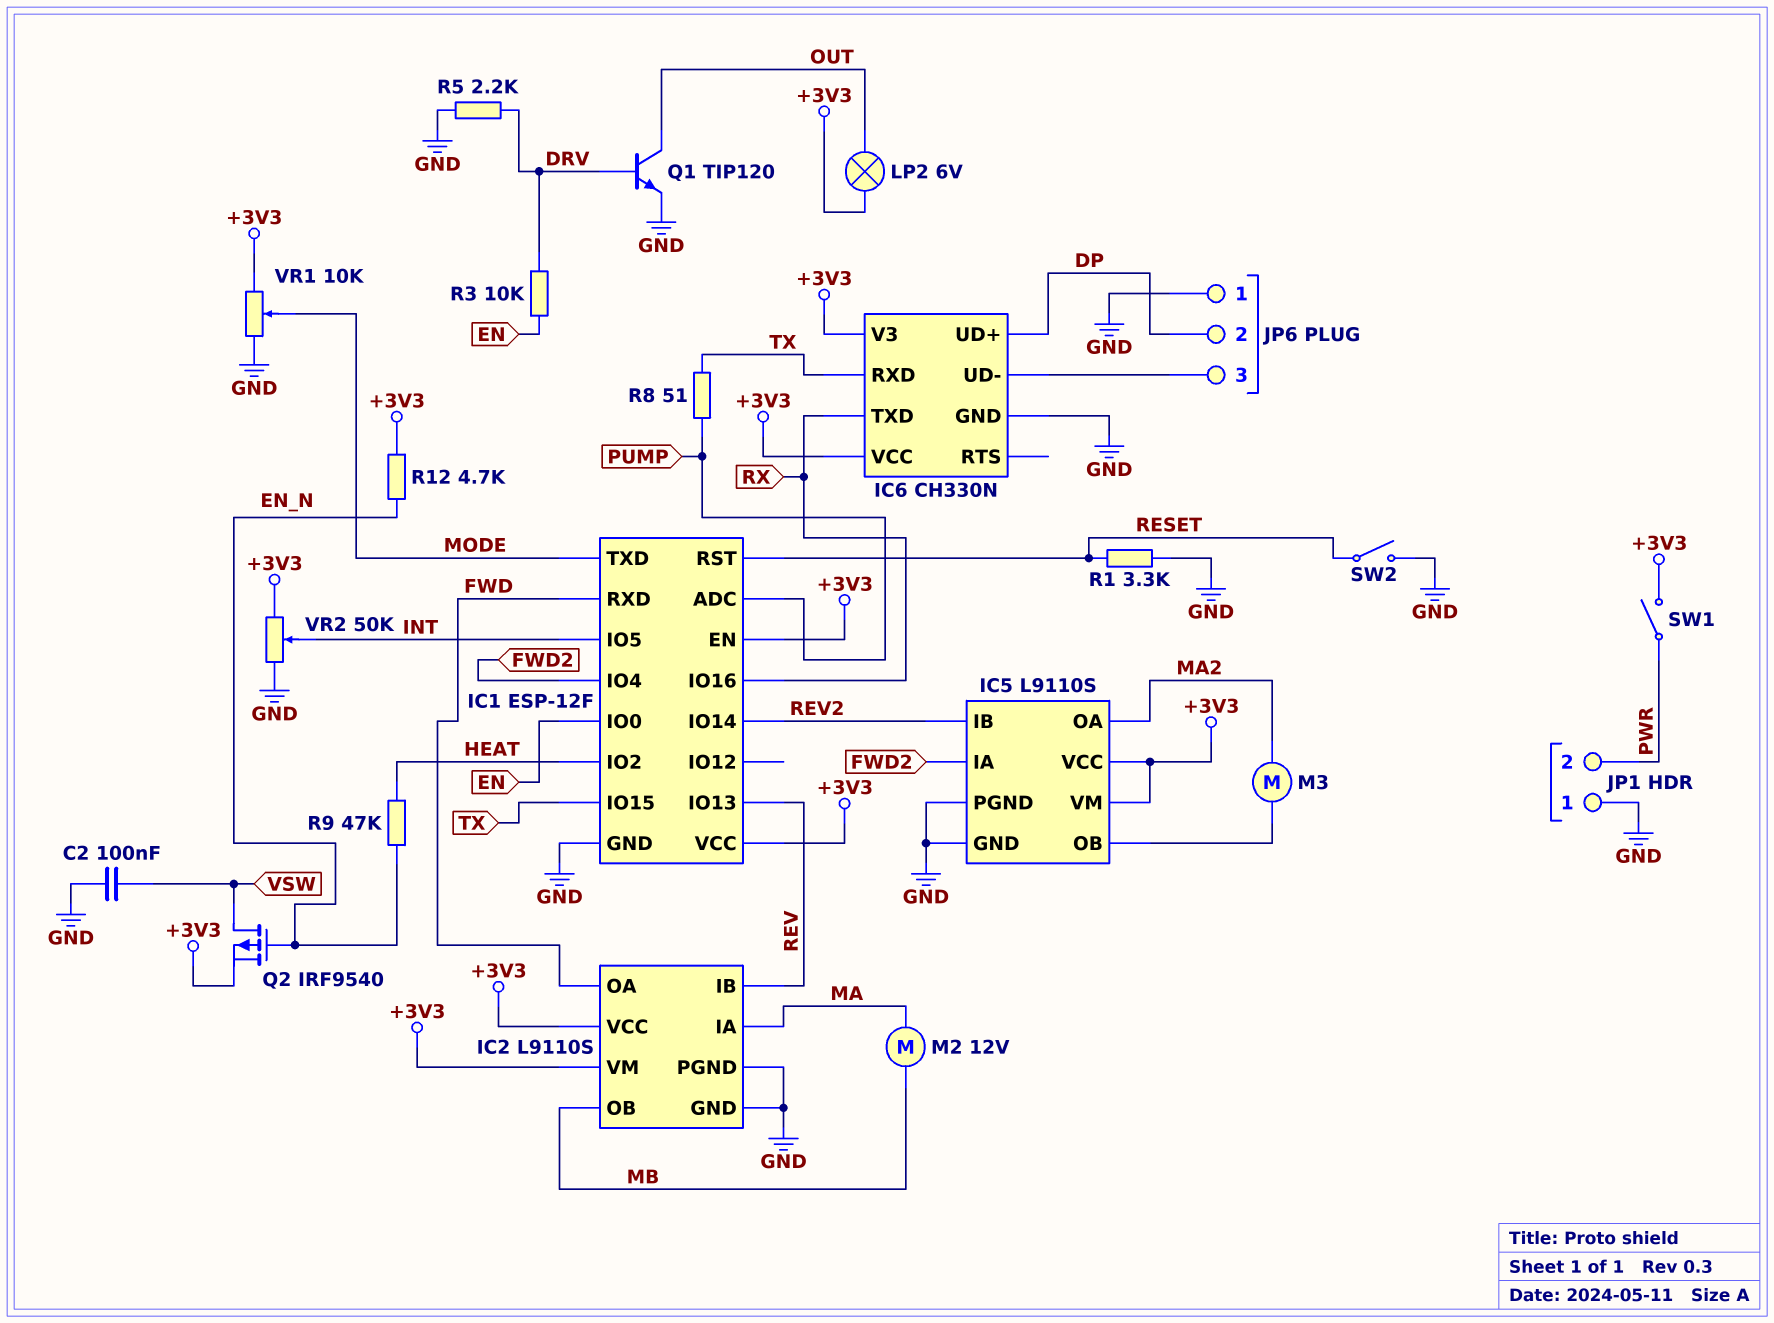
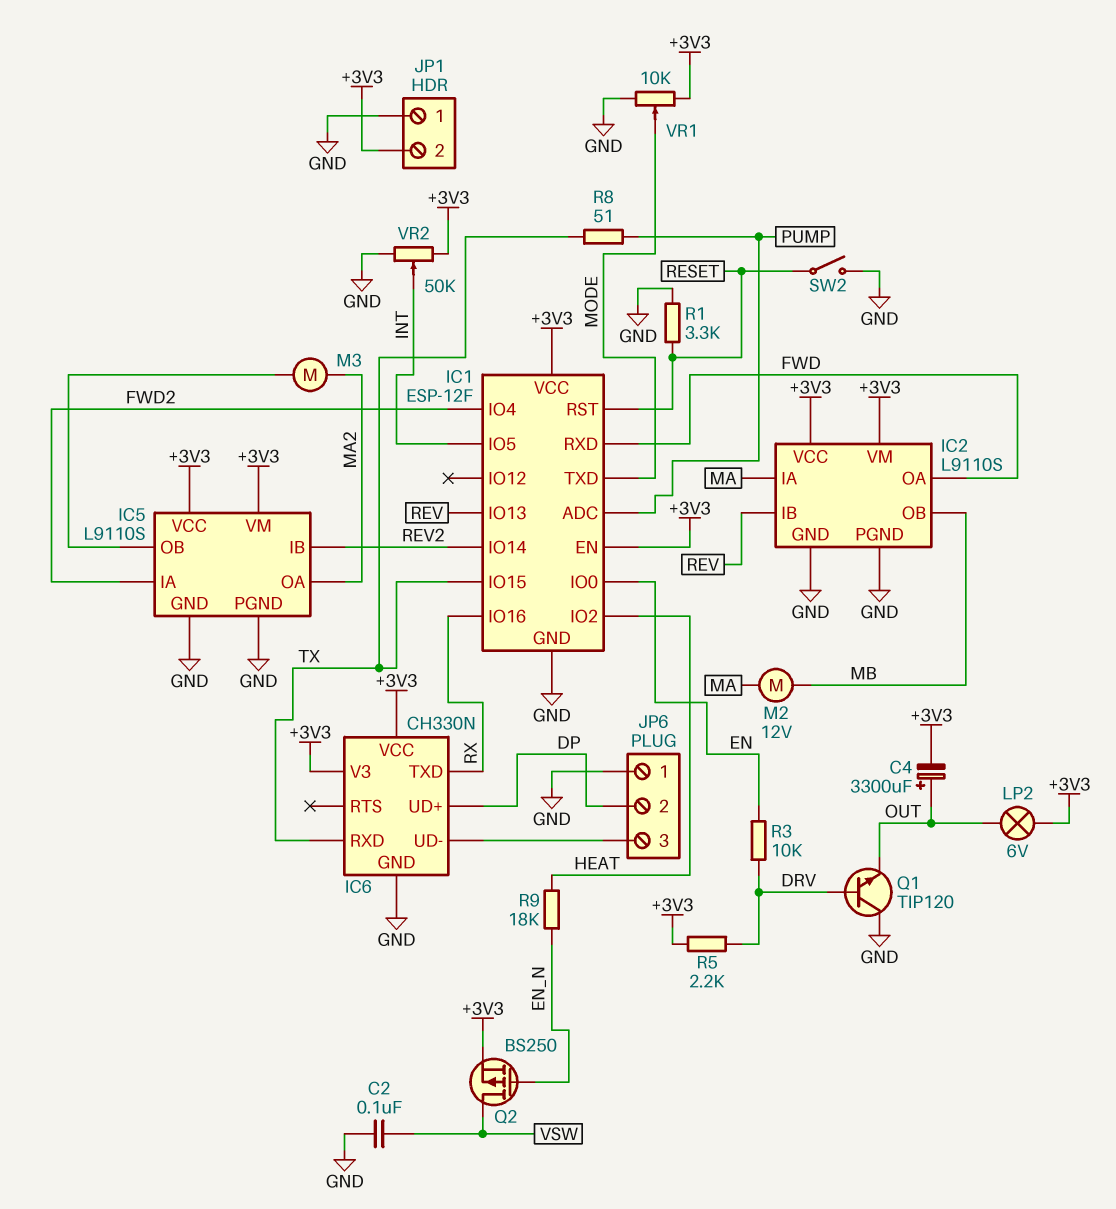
C4: none -> 3300uF (plus OUT, minus +3V3)
JP1 pin 2: PWR -> +3V3
Q1: NPN TIP120 (B DRV, C OUT, E GND) -> NPN TIP120 (B DRV, C GND, E OUT)
Q2: PMOS IRF9540 (G EN_N, D VSW, S +3V3) -> PMOS BS250 (G EN_N, D VSW, S +3V3)
R5: 2.2k (DRV, GND) -> 2.2k (+3V3, DRV)
R9: 47k (EN_N, HEAT) -> 18k (EN_N, HEAT)
R12: 4.7k (+3V3, EN_N) -> none
SW1: switch (+3V3, PWR) -> none

